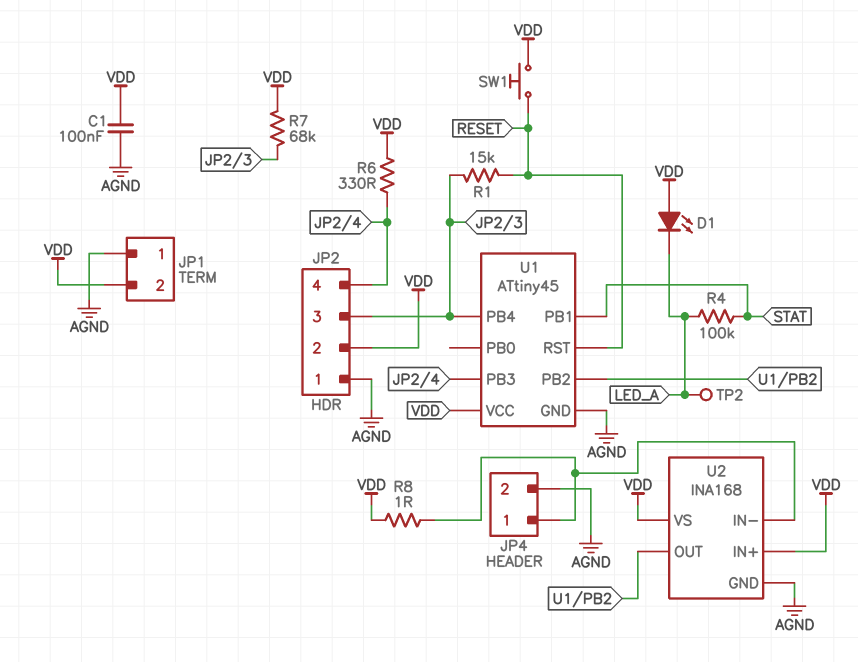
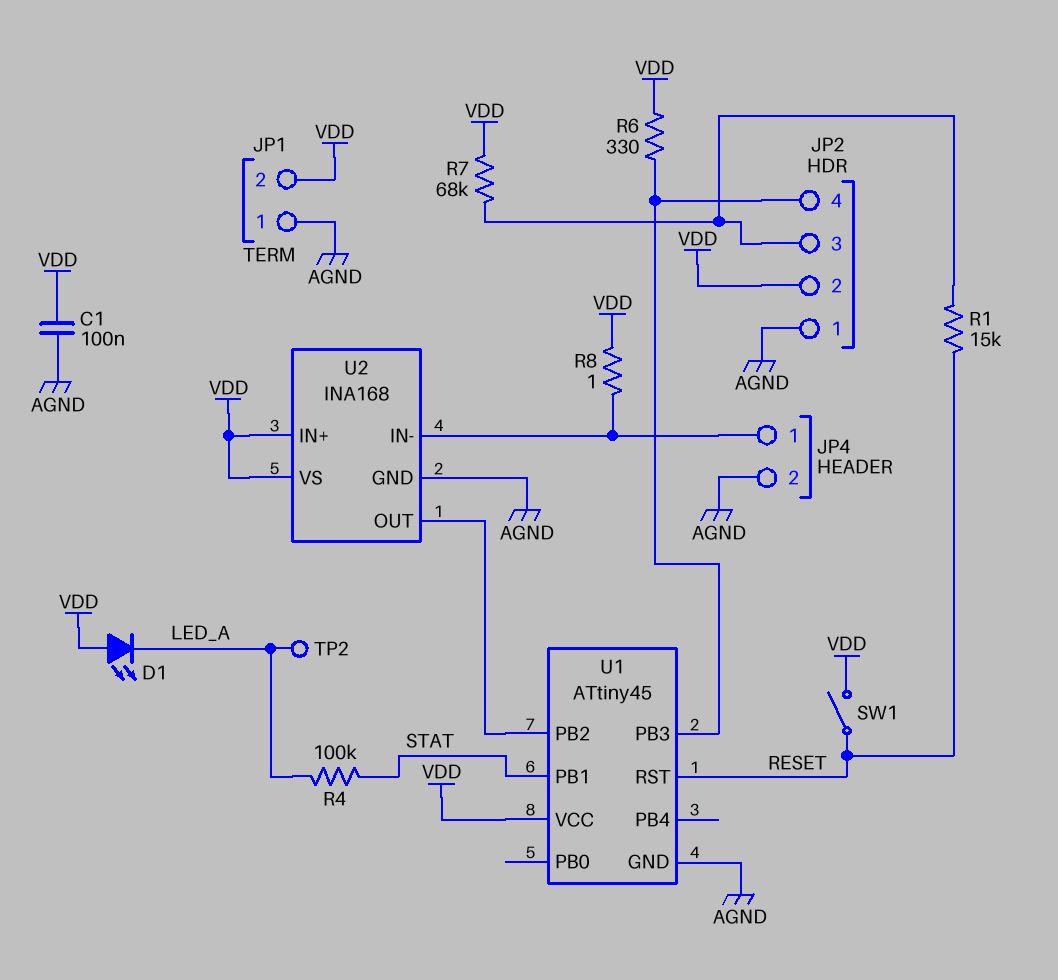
SW1: button (RESET, VDD) -> switch (RESET, VDD)
U1 pin PB4: JP2/3 -> none

